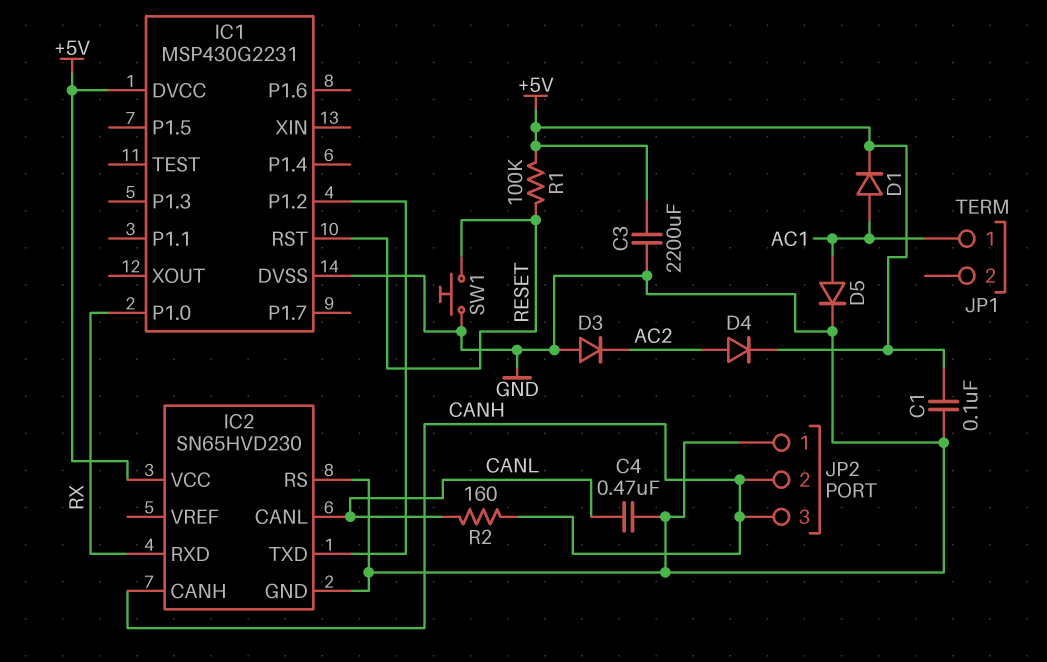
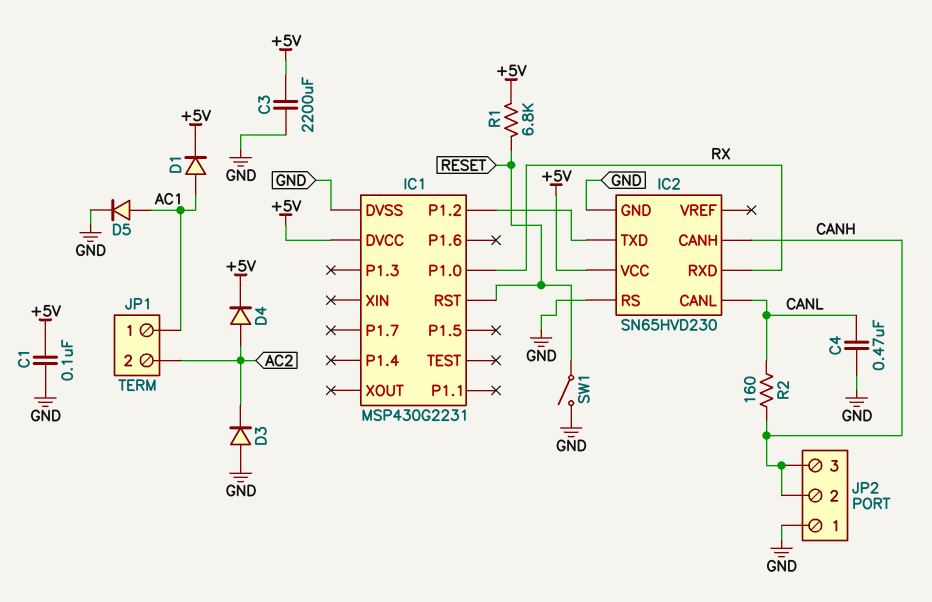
JP1 pin 2: none -> AC2
R1: 100k (+5V, RESET) -> 6.8k (+5V, RESET)
SW1: button (GND, RESET) -> switch (GND, RESET)

